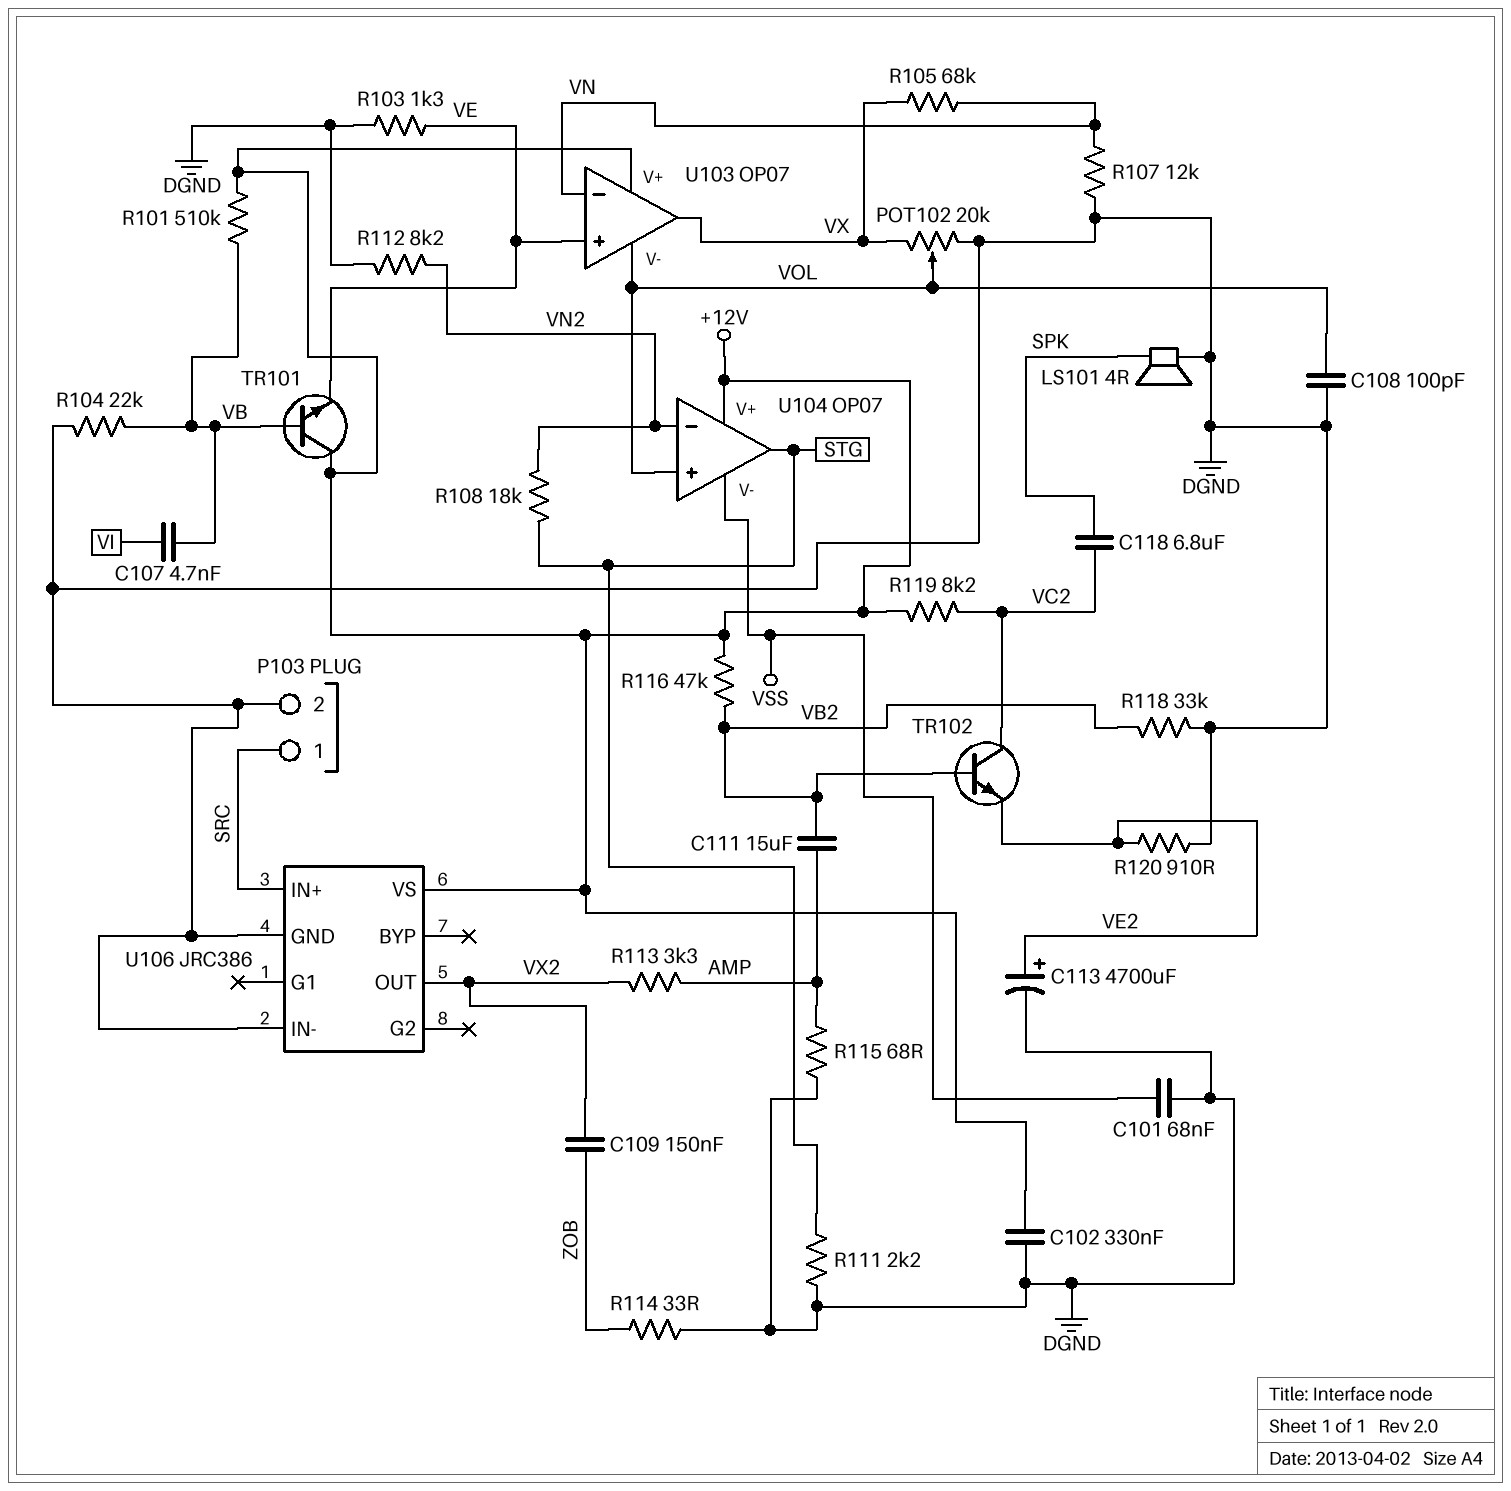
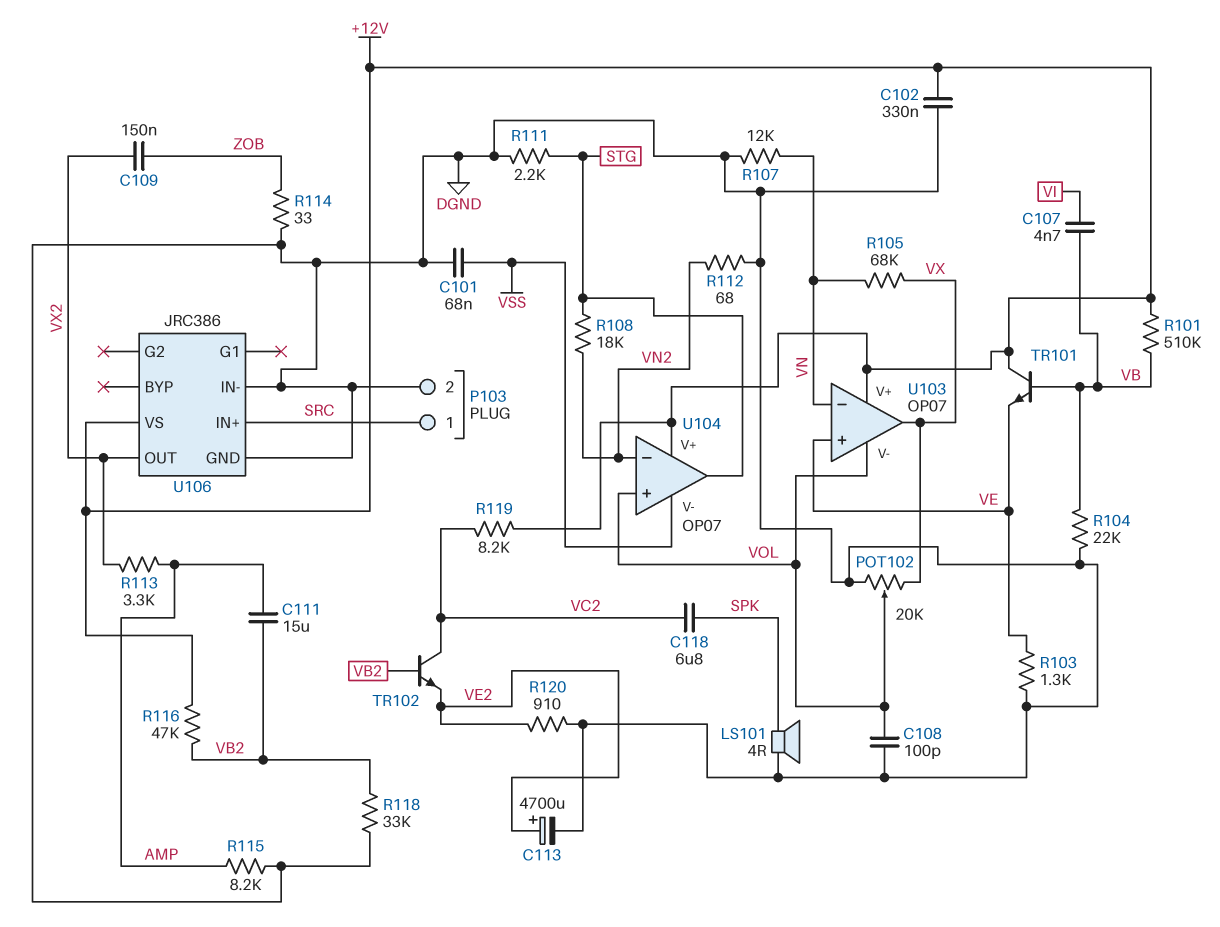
R112: 8.2k (DGND, VN2) -> 68 (DGND, VN2)
R115: 68 (AMP, DGND) -> 8.2k (AMP, DGND)

